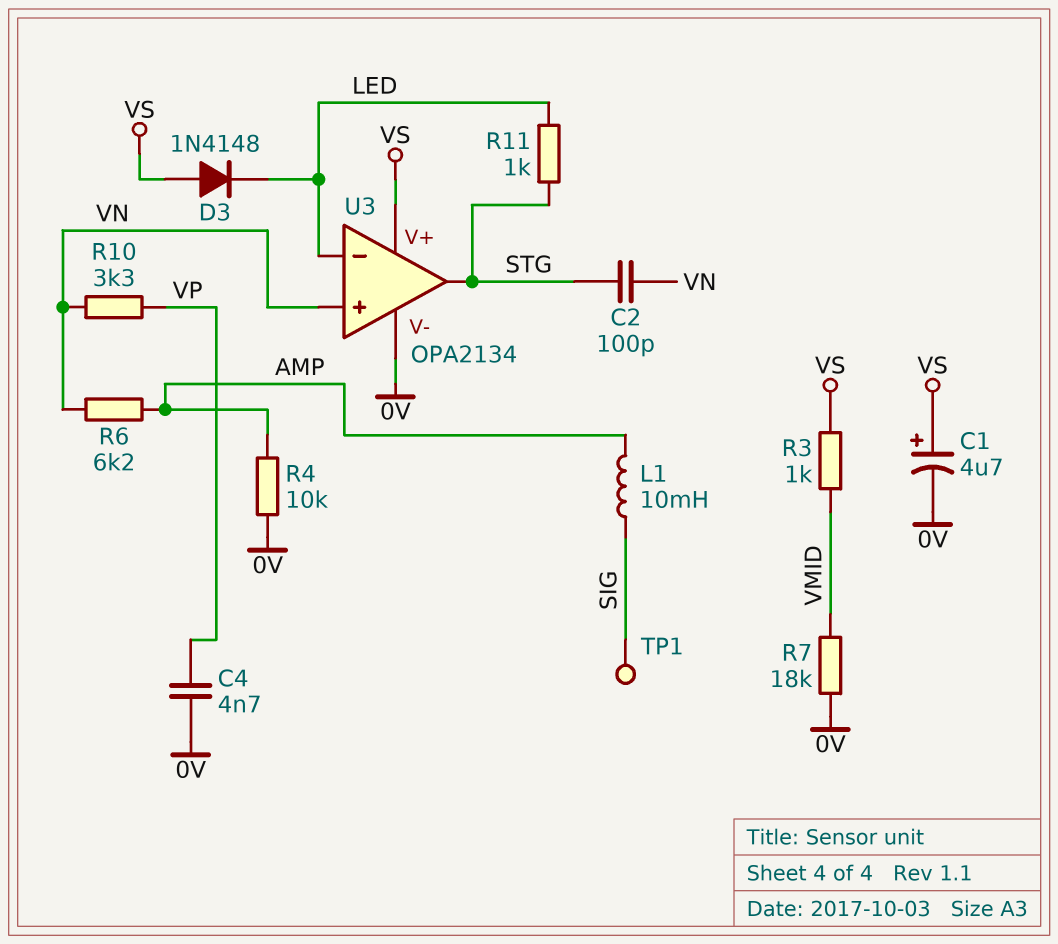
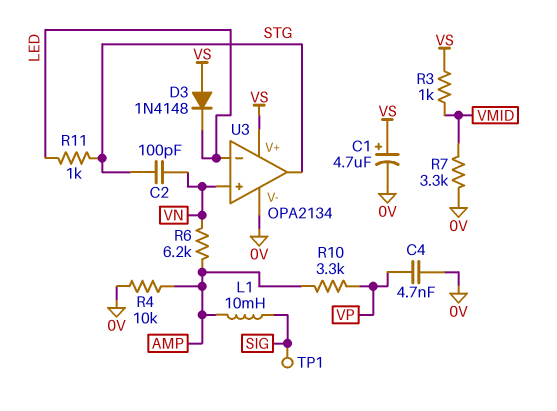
R7: 18k (0V, VMID) -> 3.3k (0V, VMID)
R10: 3.3k (VN, VP) -> 3.3k (AMP, VP)

